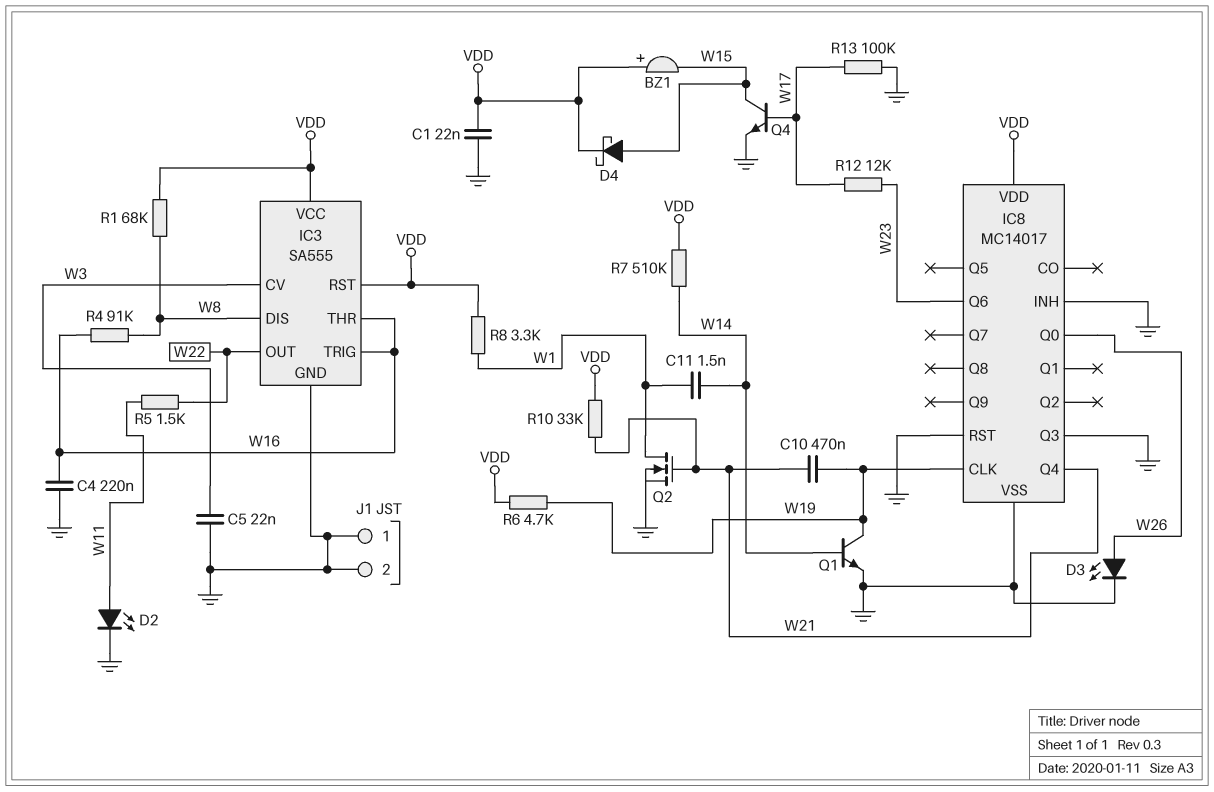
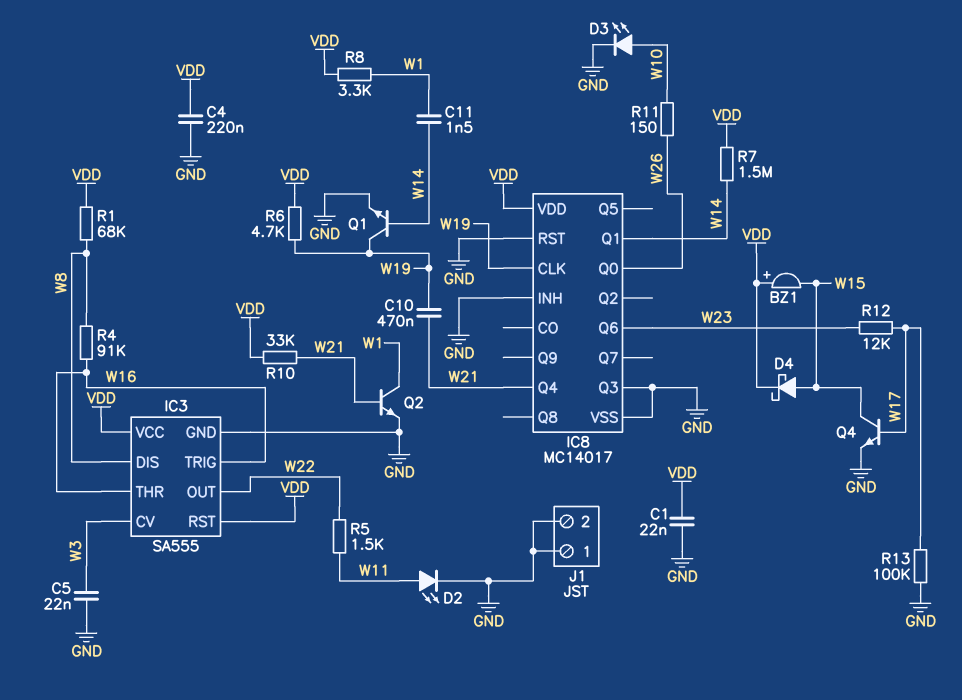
C4: 220nF (GND, W16) -> 220nF (GND, VDD)
D3: LED (A W26, K GND) -> LED (A W10, K GND)
IC8 pin Q1: none -> W14
Q2: NMOS (G W21, D W1, S GND) -> NPN (B W21, C W1, E GND)
R7: 510k (VDD, W14) -> 1.5M (VDD, W14)
R11: none -> 150 (W10, W26)

